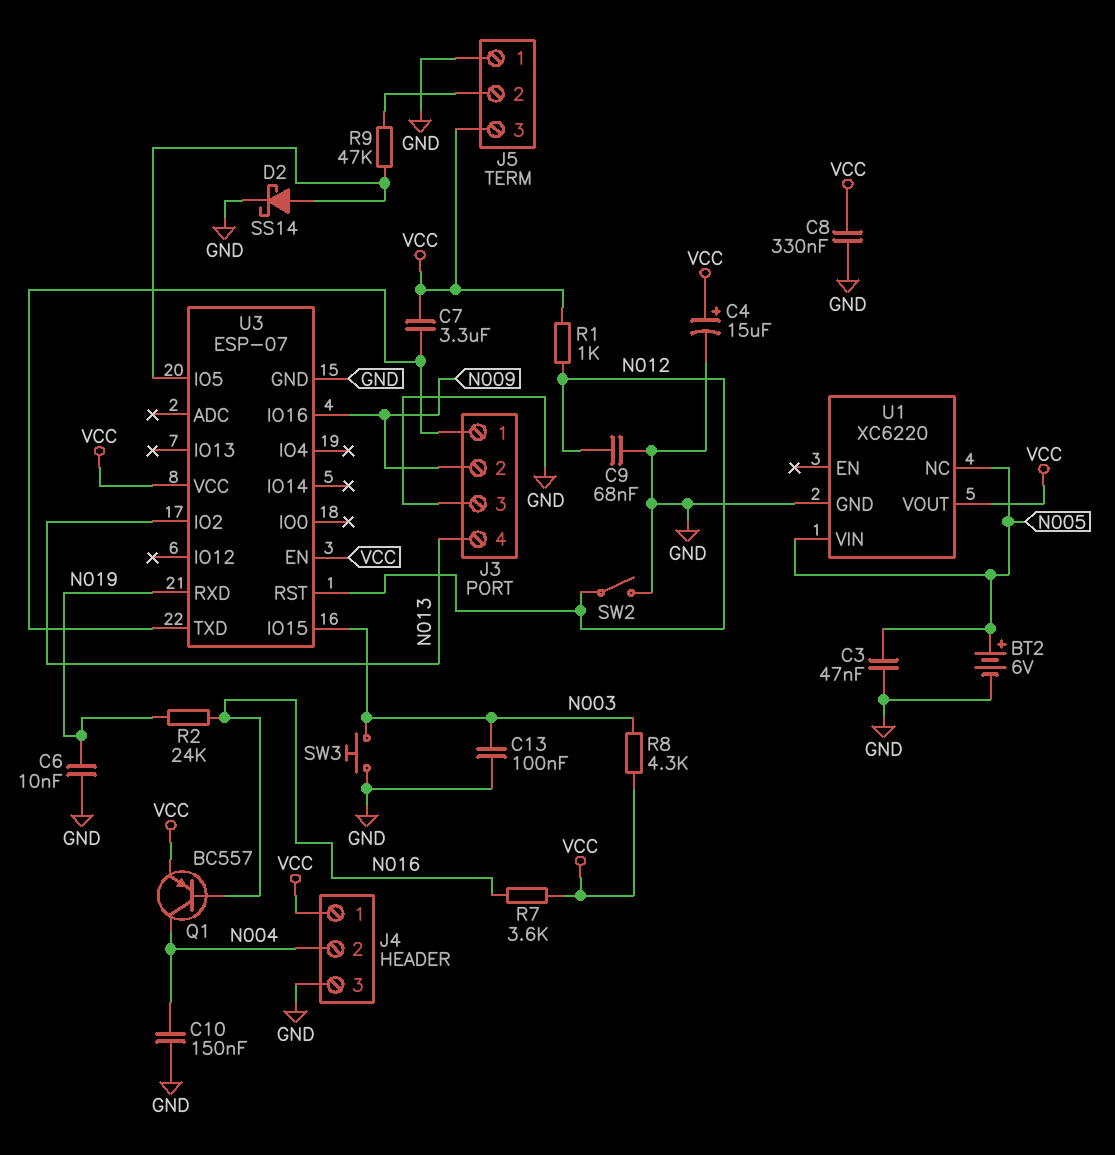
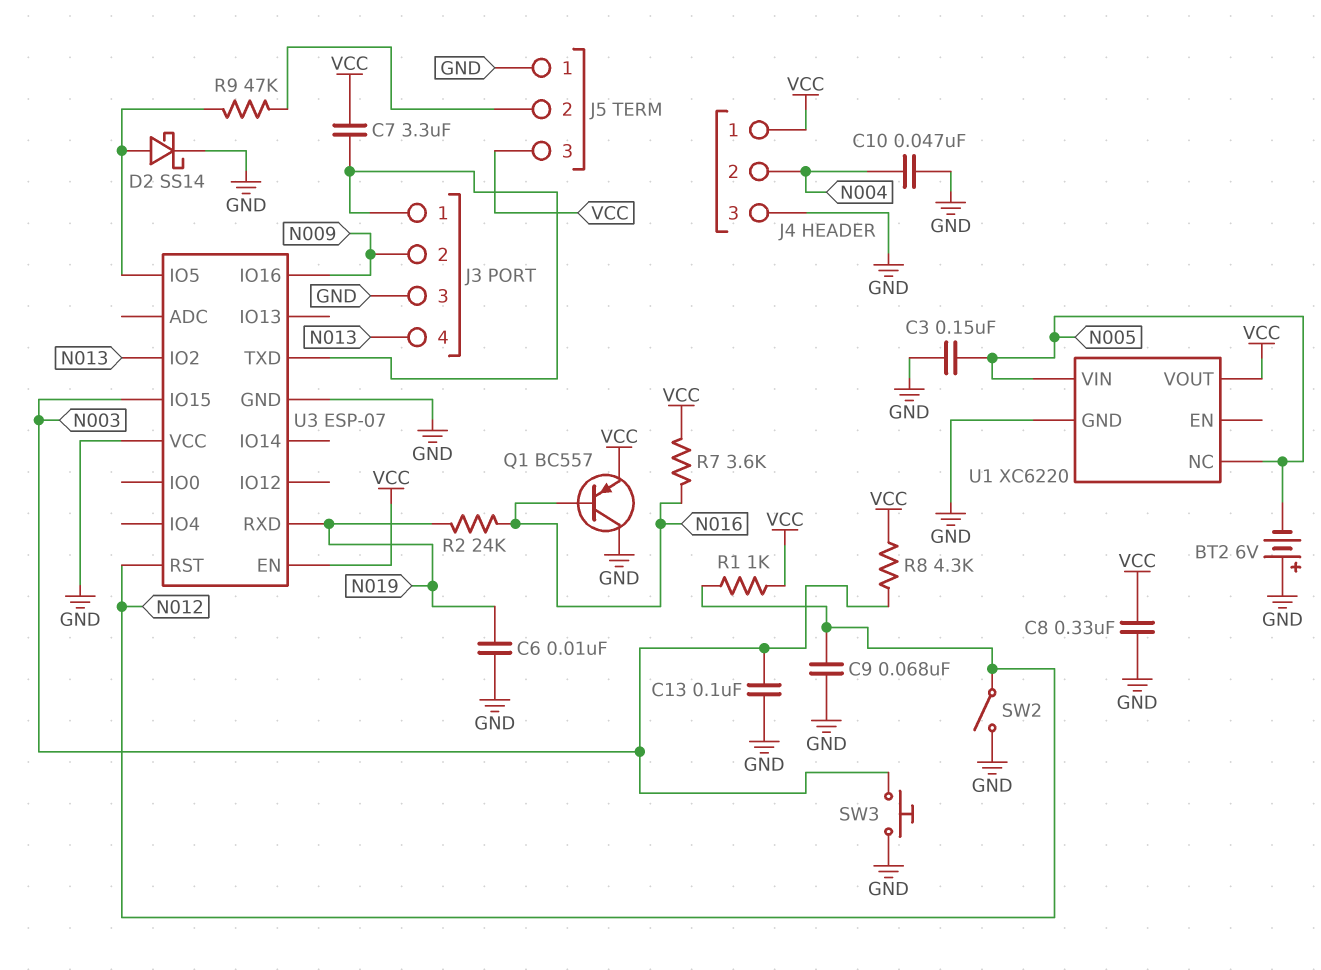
BT2: 6V (plus N005, minus GND) -> 6V (plus GND, minus N005)
C3: 47nF (GND, N005) -> 150nF (GND, N005)
C4: 15uF (plus VCC, minus GND) -> none
C10: 150nF (GND, N004) -> 47nF (GND, N004)
Q1: PNP BC557 (B N016, C N004, E VCC) -> PNP BC557 (B N016, C GND, E VCC)
U3 pin VCC: VCC -> GND

